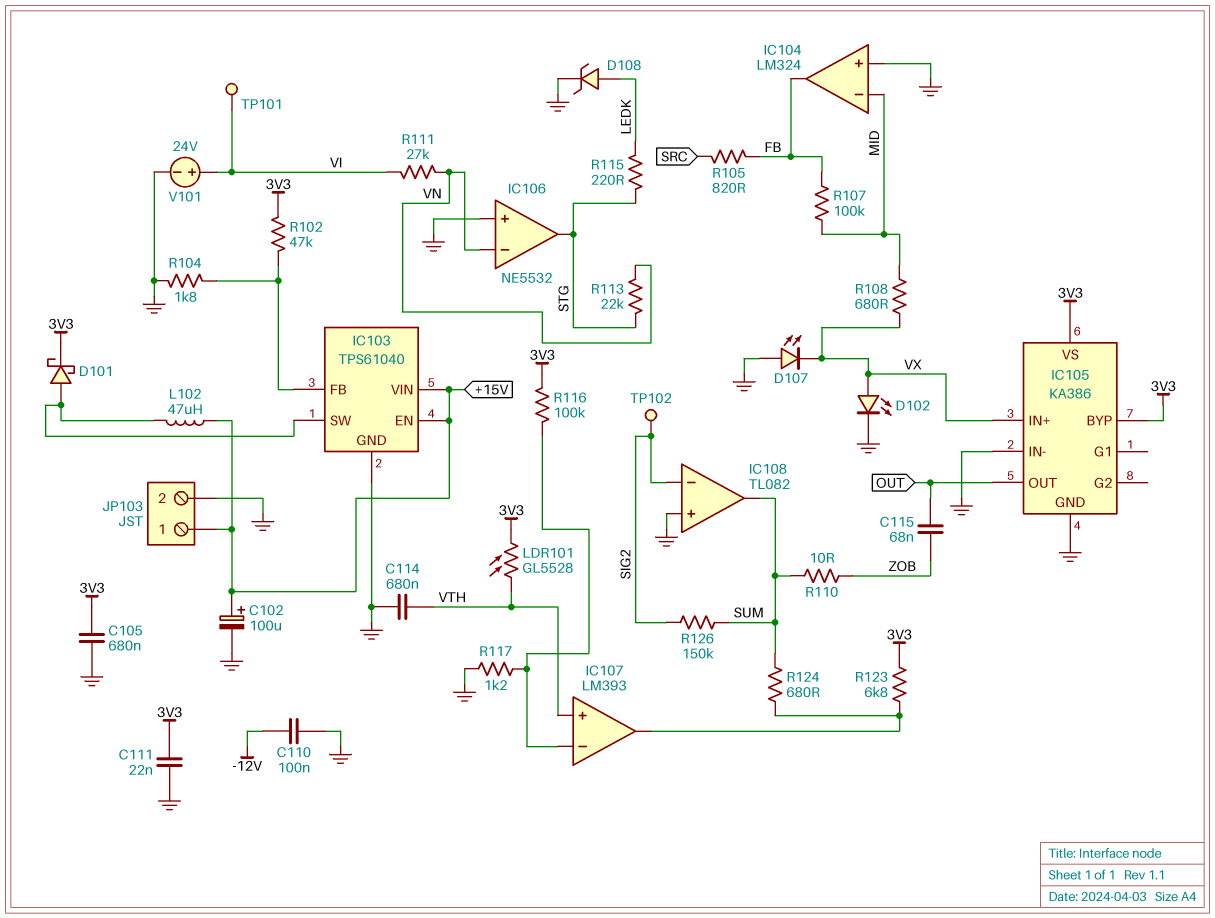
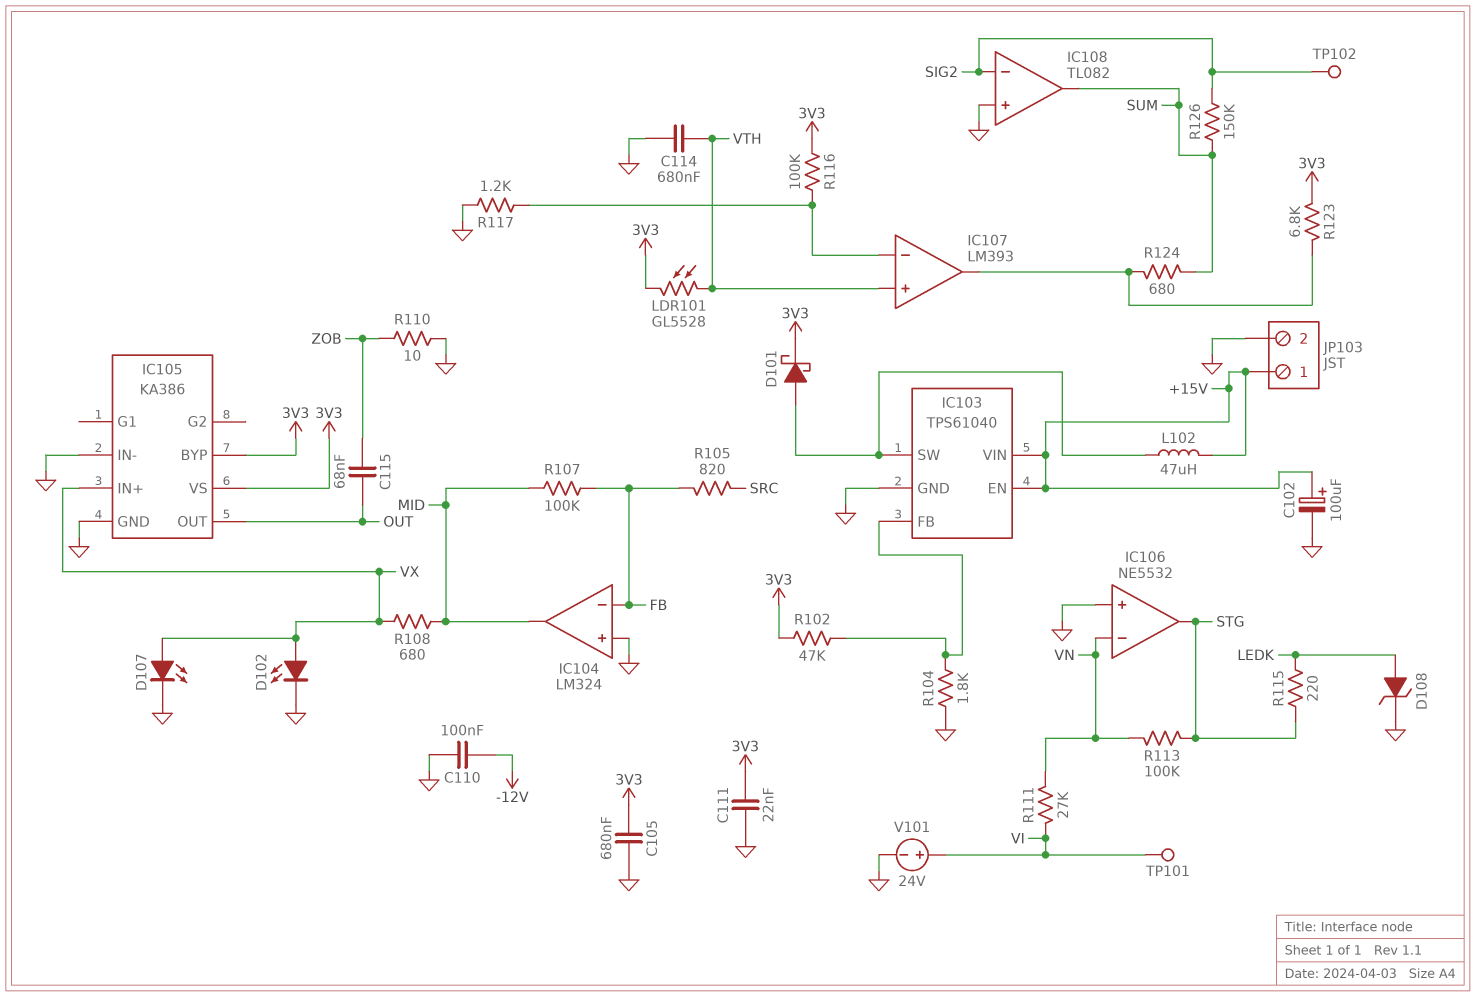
D107: LED (A GND, K VX) -> LED (A VX, K GND)
IC104 pin in-: MID -> FB
IC104 pin out: FB -> MID
R110: 10 (SUM, ZOB) -> 10 (GND, ZOB)
R113: 22k (STG, VN) -> 100k (STG, VN)

